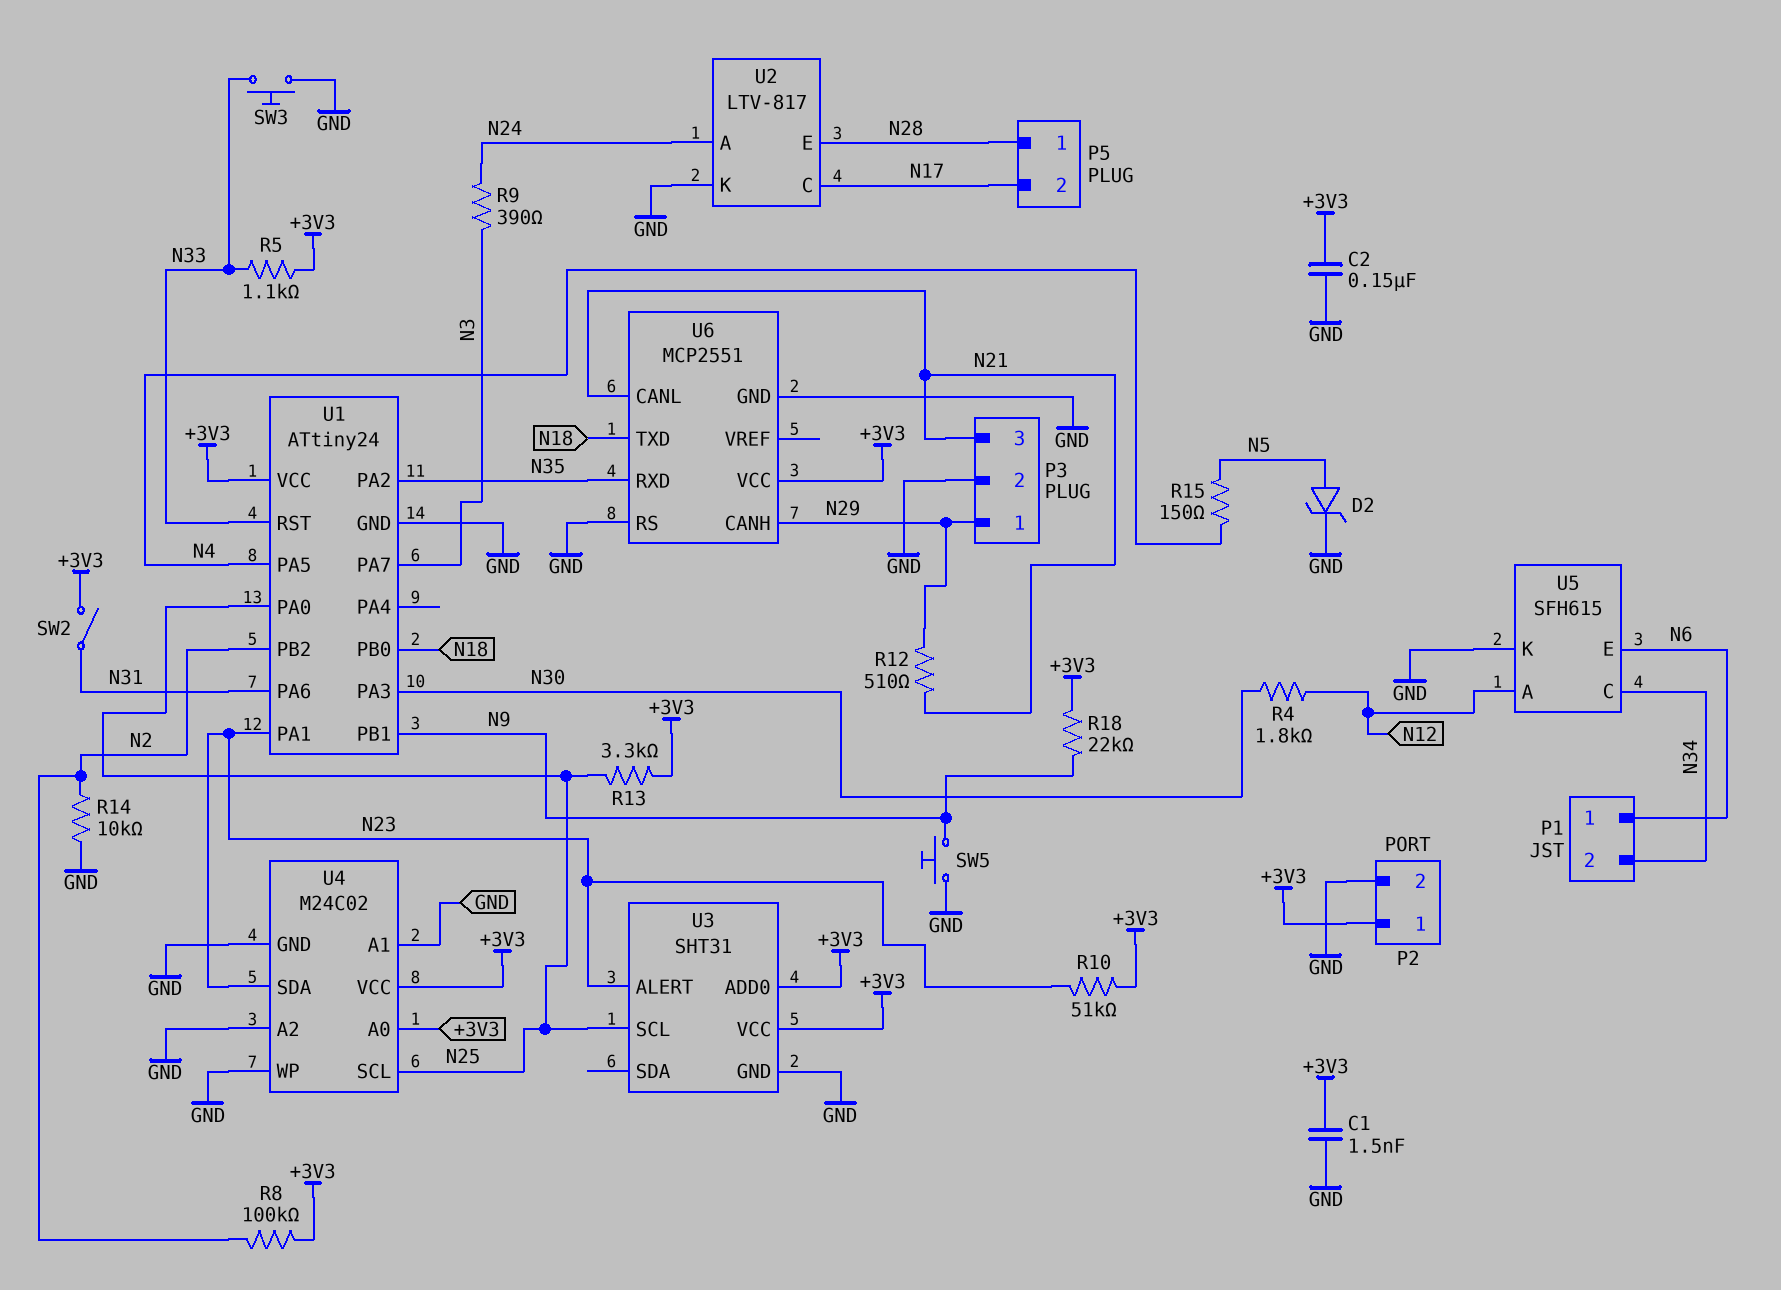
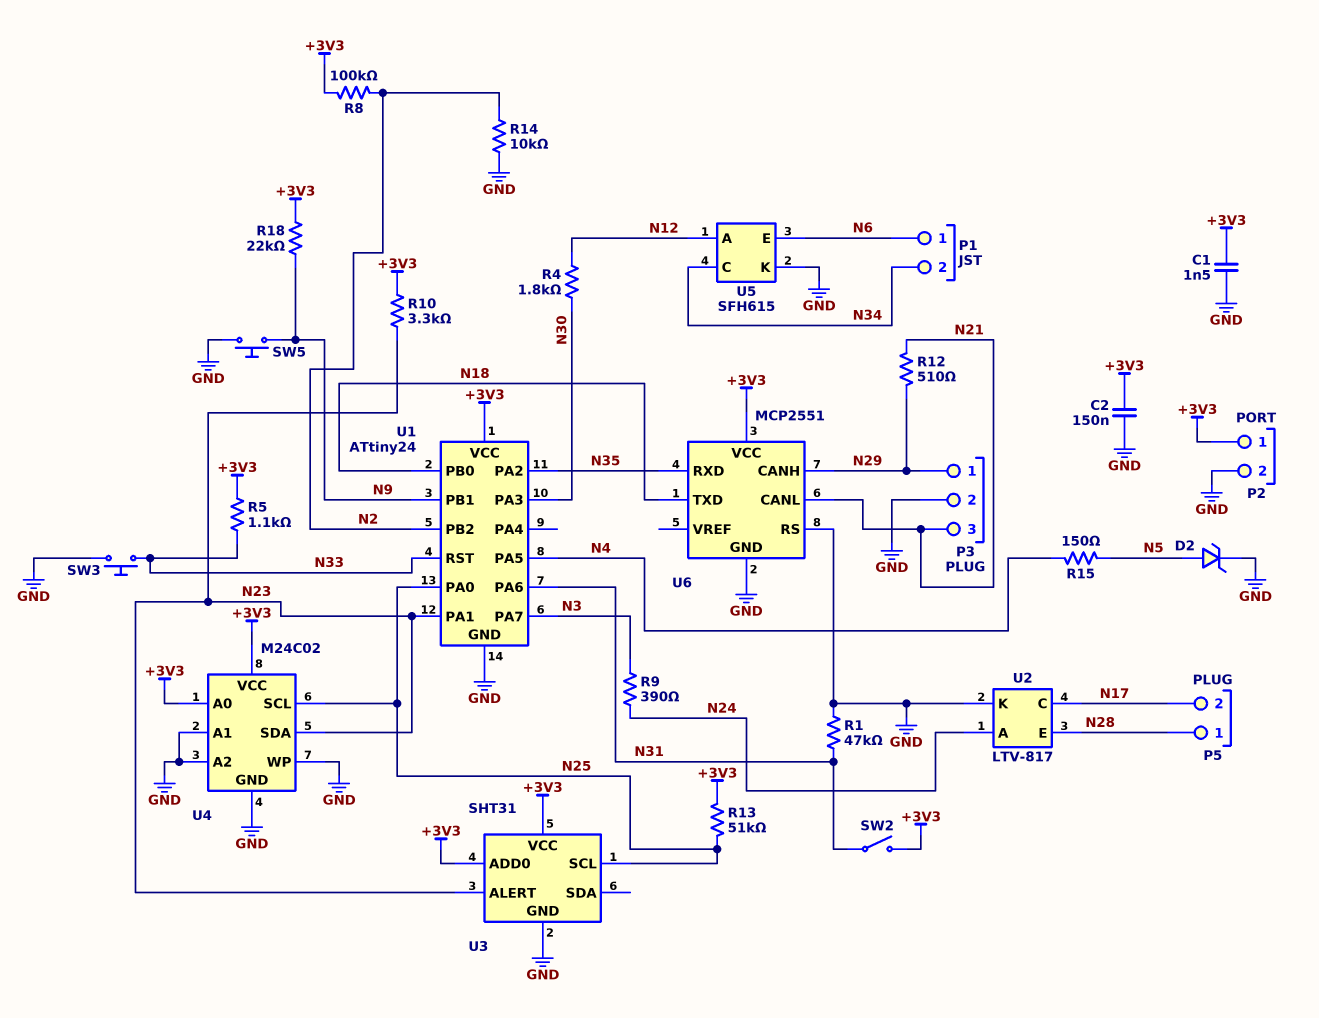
R1: none -> 47k (GND, N31)
R10: 51k (+3V3, N23) -> 3.3k (+3V3, N23)
R13: 3.3k (+3V3, N25) -> 51k (+3V3, N25)

